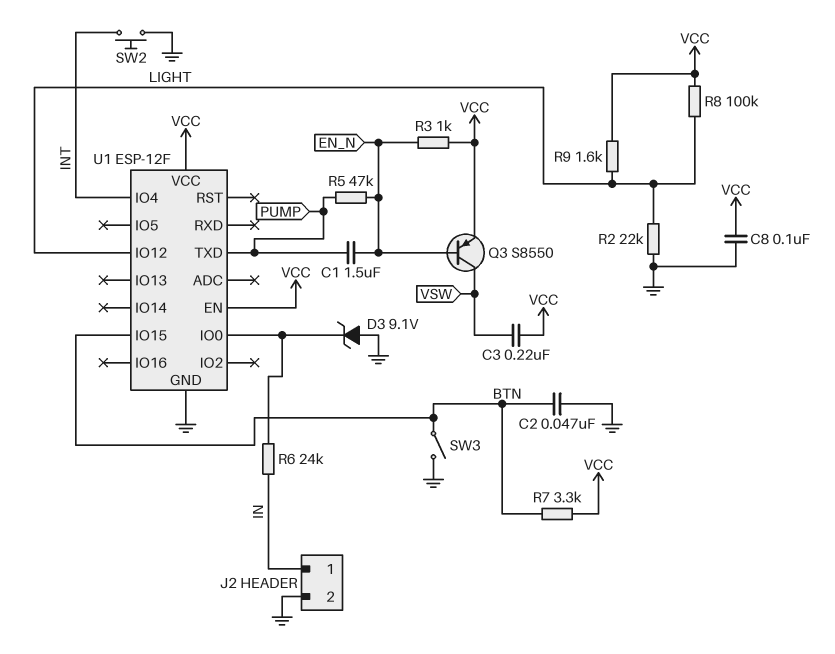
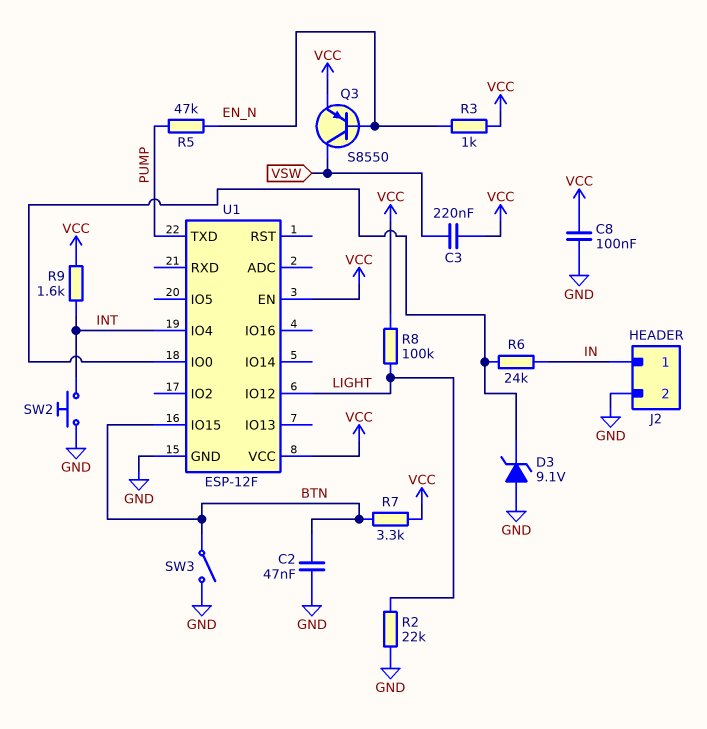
C1: 1.5uF (EN_N, PUMP) -> none
R9: 1.6k (LIGHT, VCC) -> 1.6k (INT, VCC)

